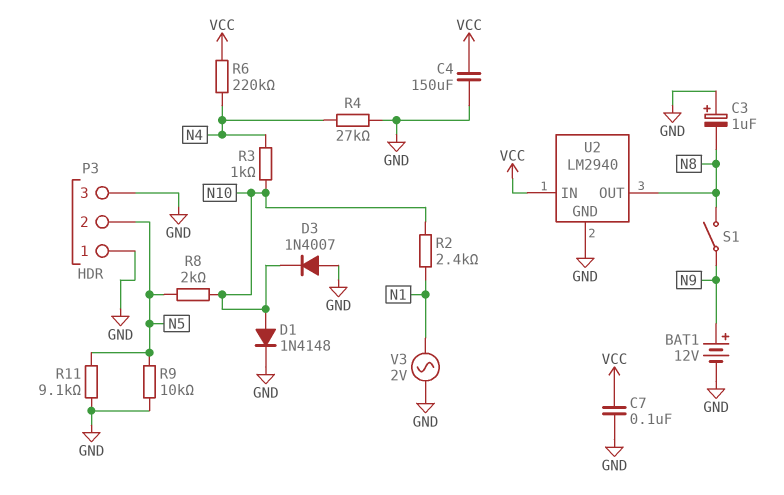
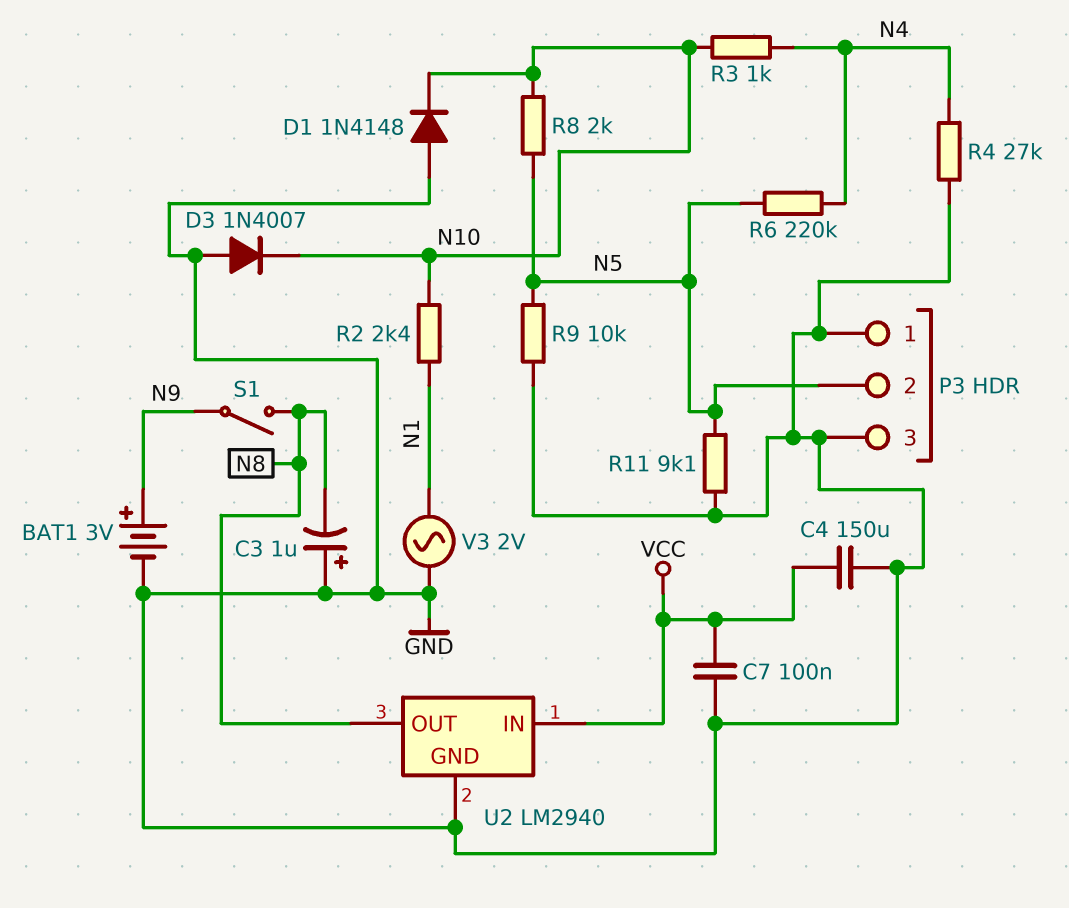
BAT1: 12V (plus N9, minus GND) -> 3V (plus N9, minus GND)
D1: diode 1N4148 (A N10, K GND) -> diode 1N4148 (A GND, K N10)
R6: 220k (N4, VCC) -> 220k (N4, N5)

